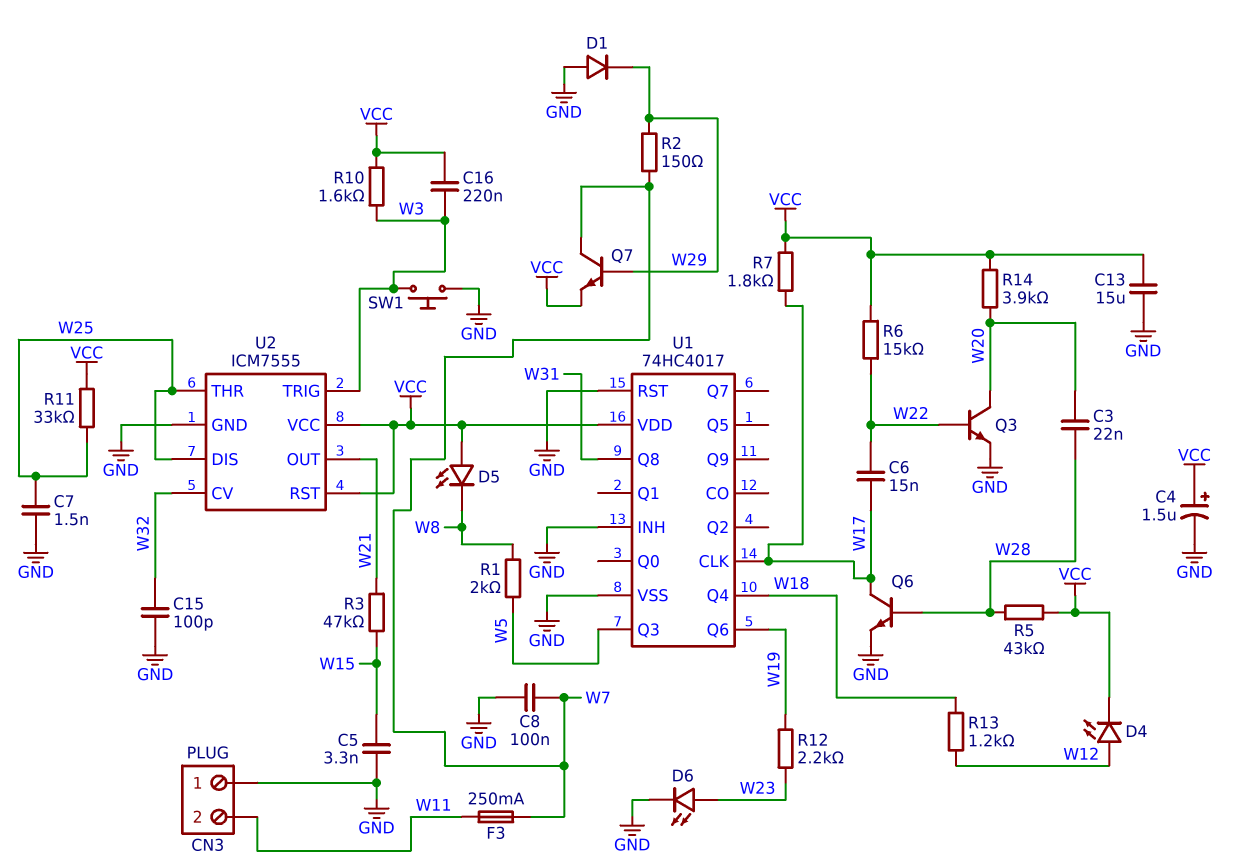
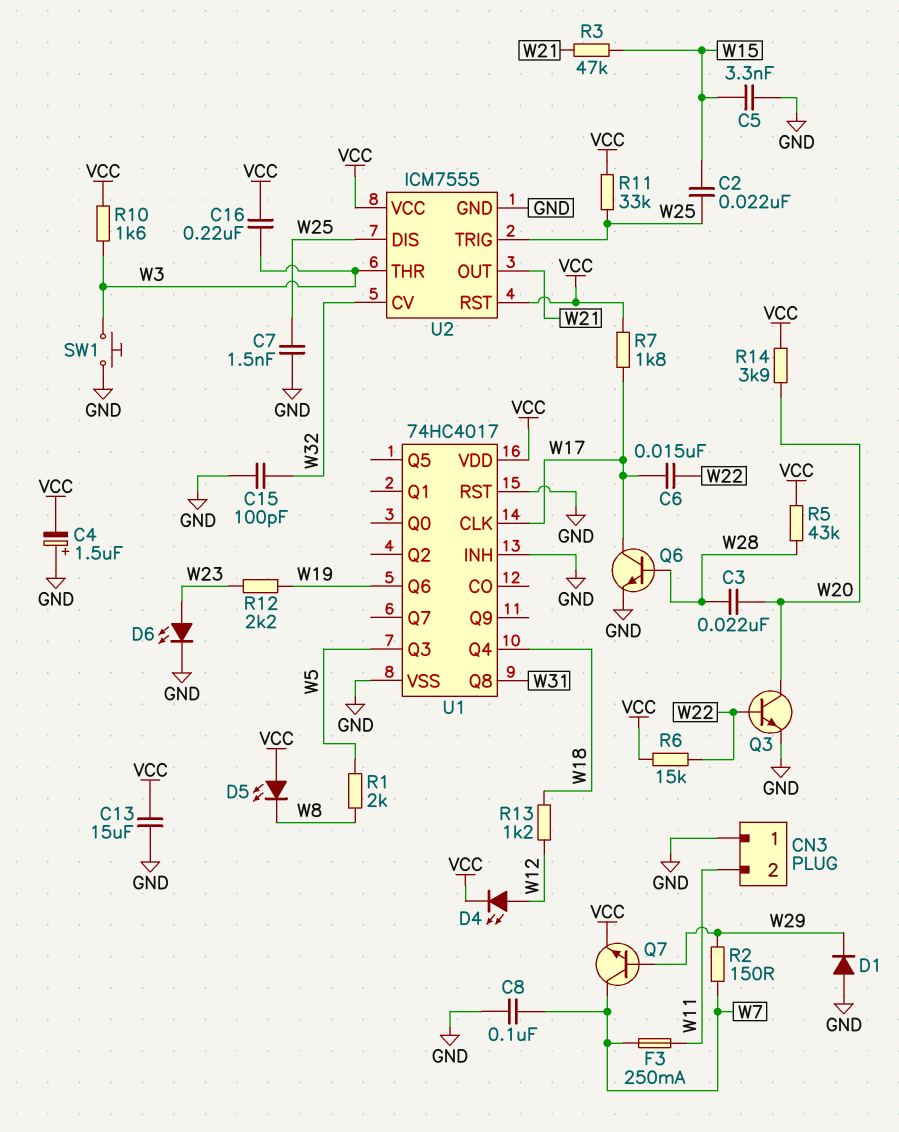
C2: none -> 22nF (W15, W25)
C4: 1.5uF (plus VCC, minus GND) -> 1.5uF (plus GND, minus VCC)
U2 pin THR: W25 -> W3
U2 pin TRIG: W3 -> W25

